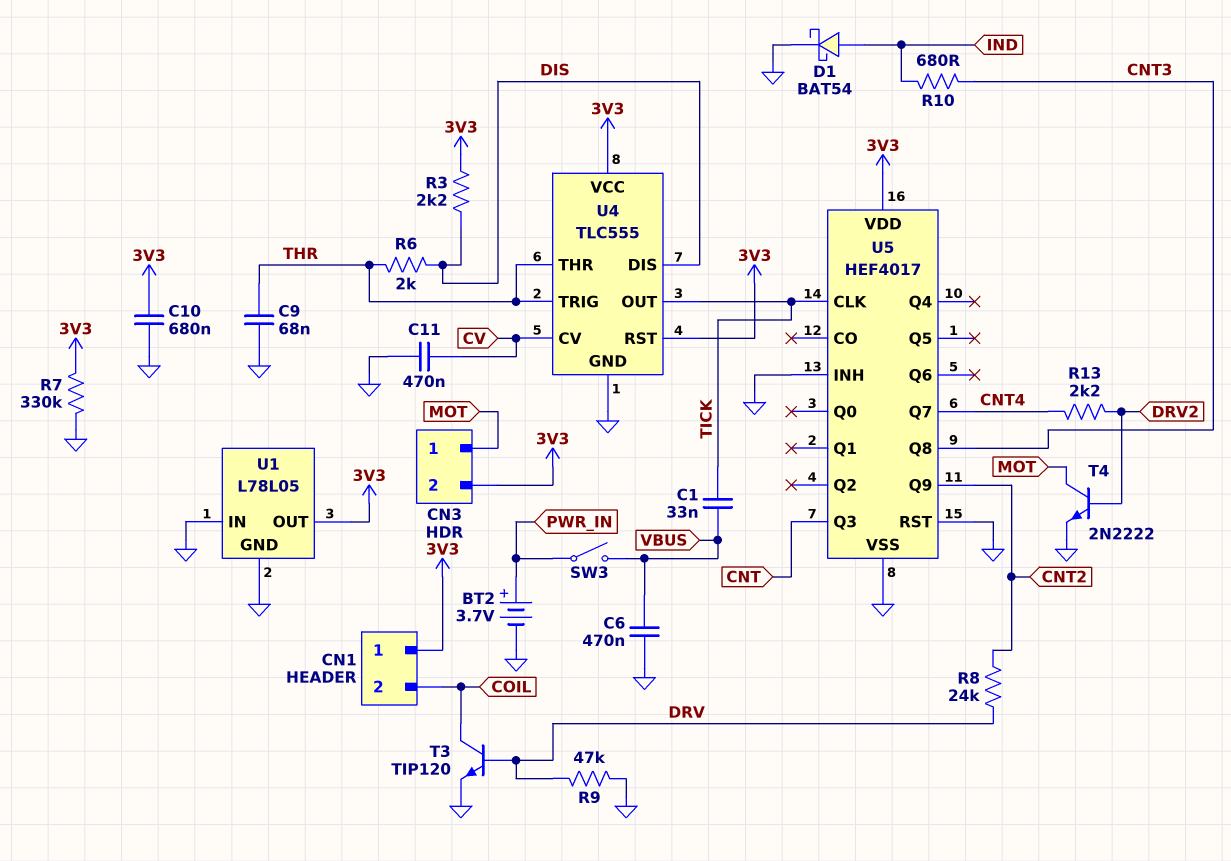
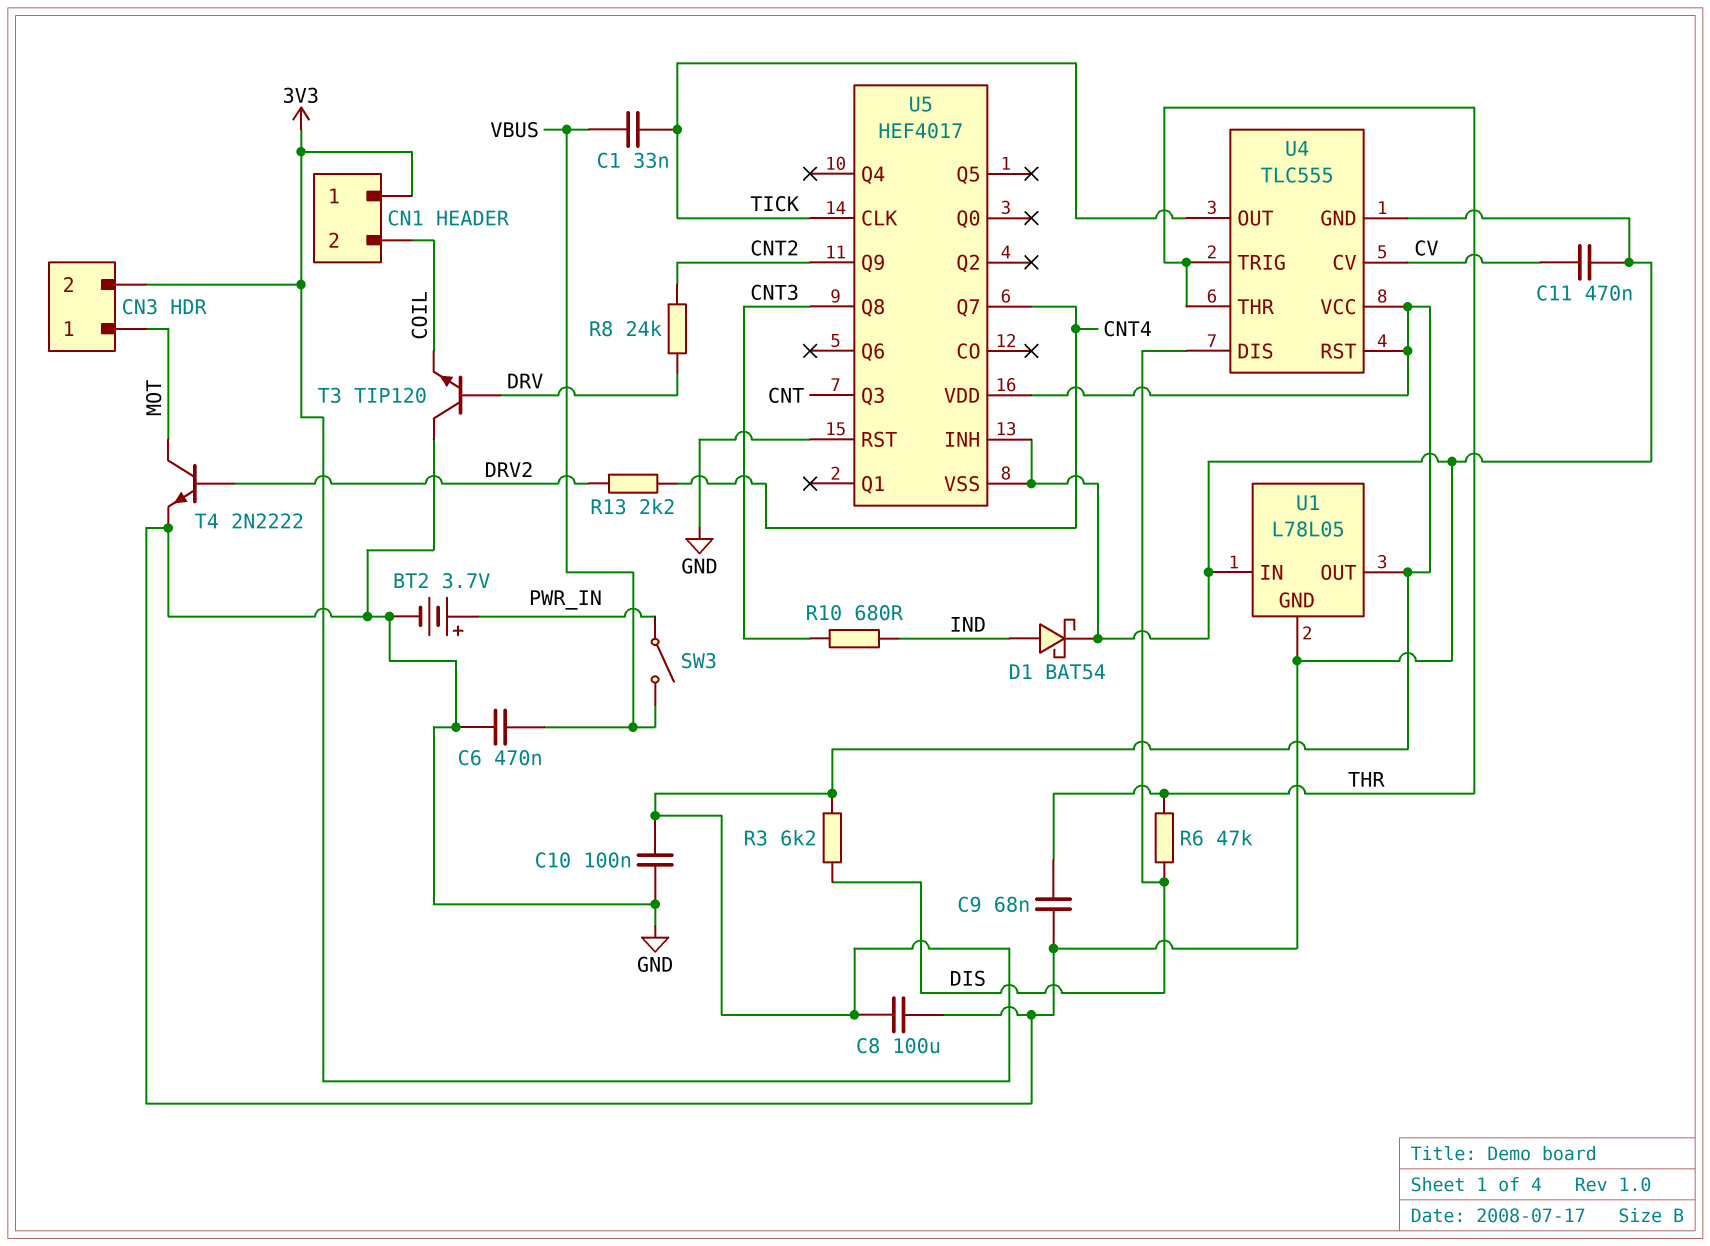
C8: none -> 100uF (3V3, GND)
C10: 680nF (3V3, GND) -> 100nF (3V3, GND)
R3: 2.2k (3V3, DIS) -> 6.2k (3V3, DIS)
R6: 2k (DIS, THR) -> 47k (DIS, THR)
R7: 330k (3V3, GND) -> none
R9: 47k (DRV, GND) -> none
T3: NPN TIP120 (B DRV, C COIL, E GND) -> NPN TIP120 (B DRV, C GND, E COIL)

